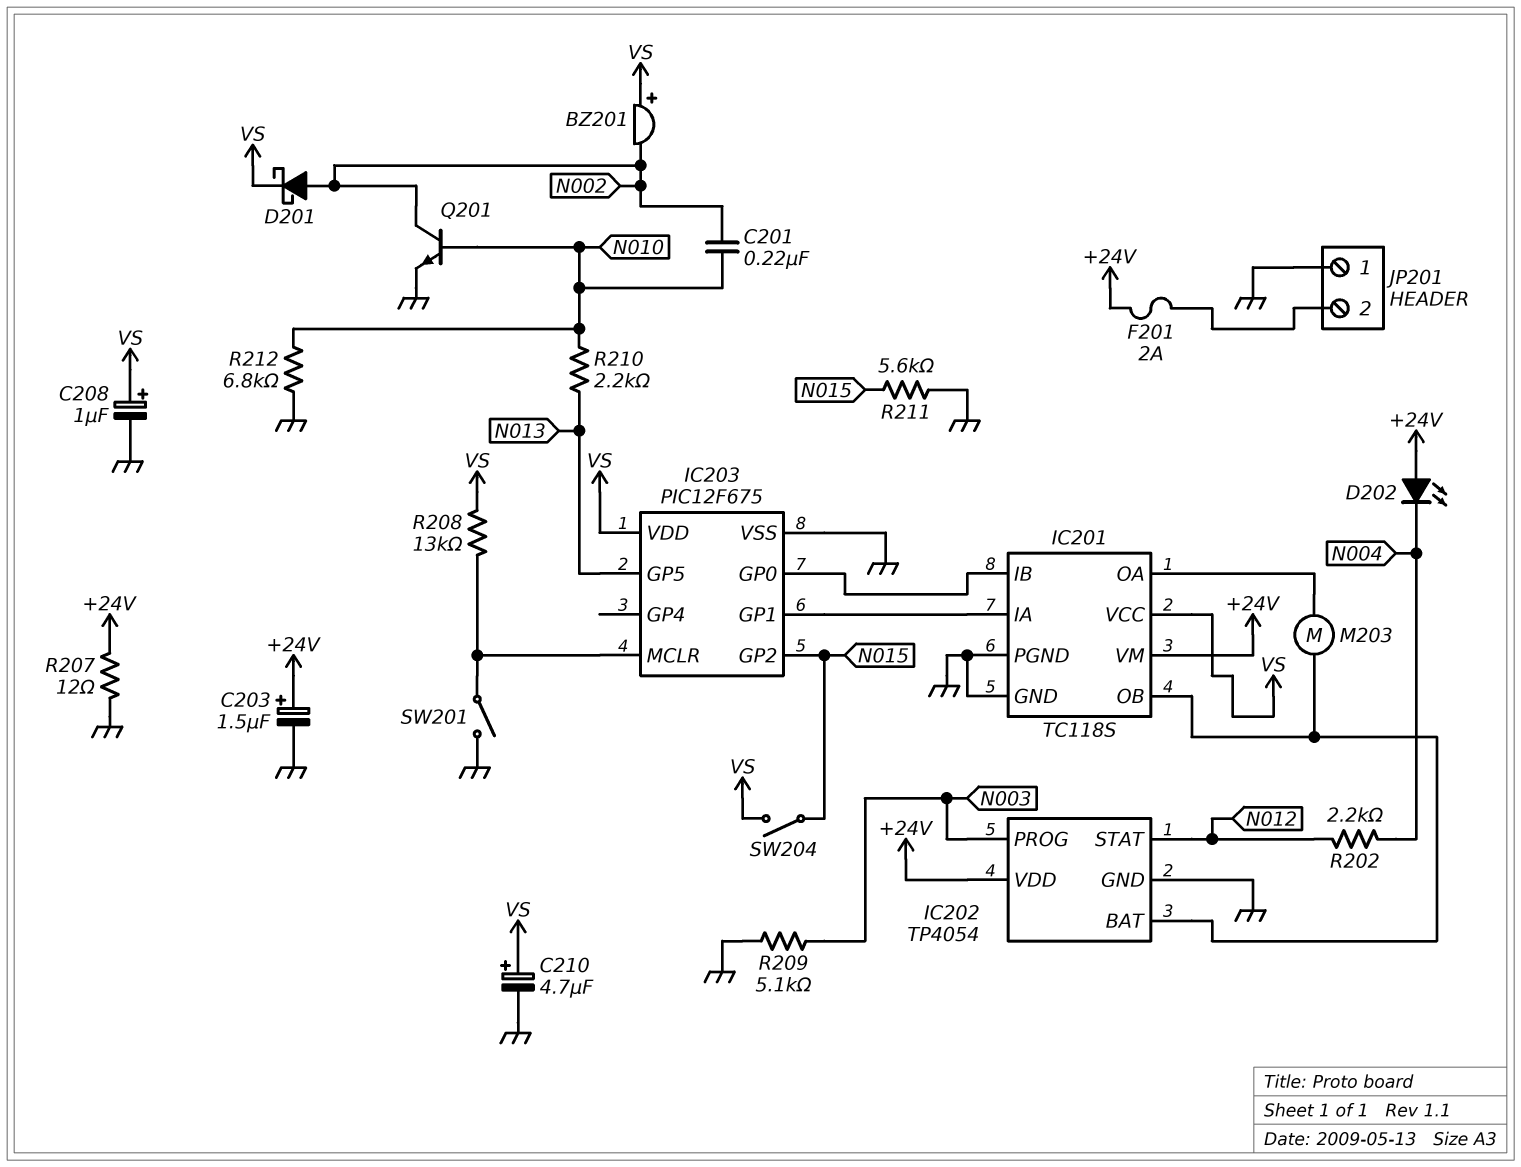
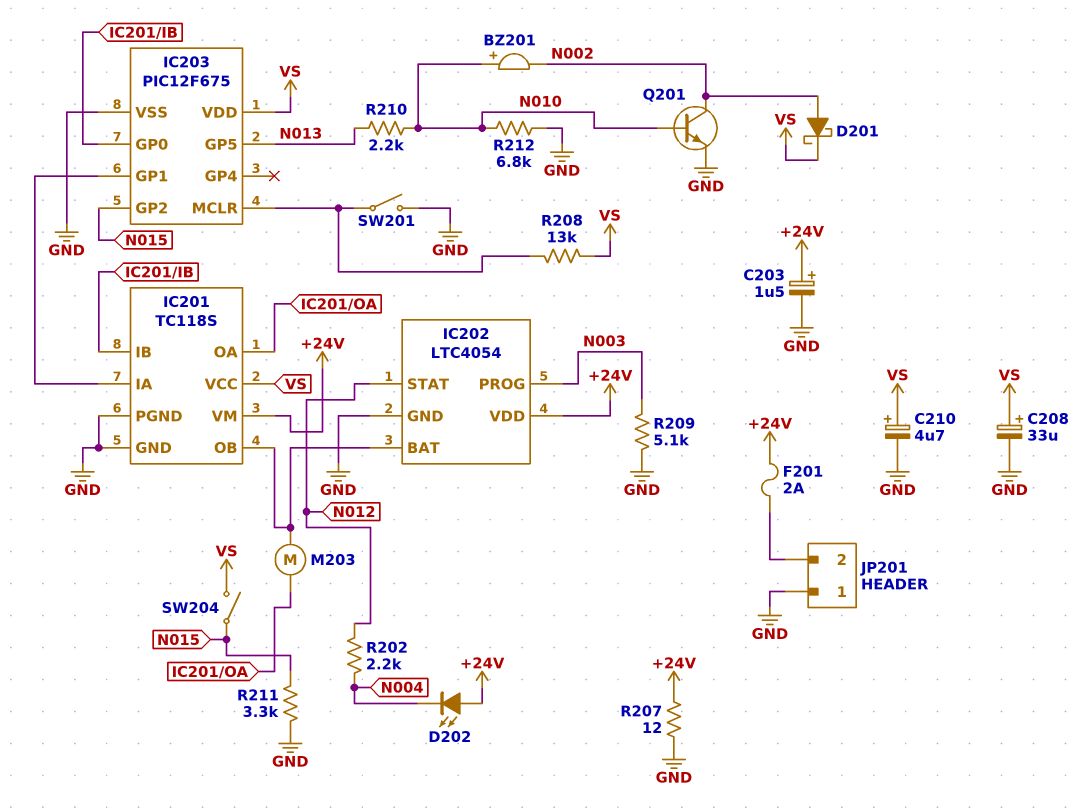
BZ201: buzzer (plus VS, minus N002) -> buzzer (plus N010, minus N002)
C201: 220nF (N002, N010) -> none
C208: 1uF (plus VS, minus GND) -> 33uF (plus VS, minus GND)
IC202: TP4054 -> LTC4054
R211: 5.6k (GND, N015) -> 3.3k (GND, N015)

